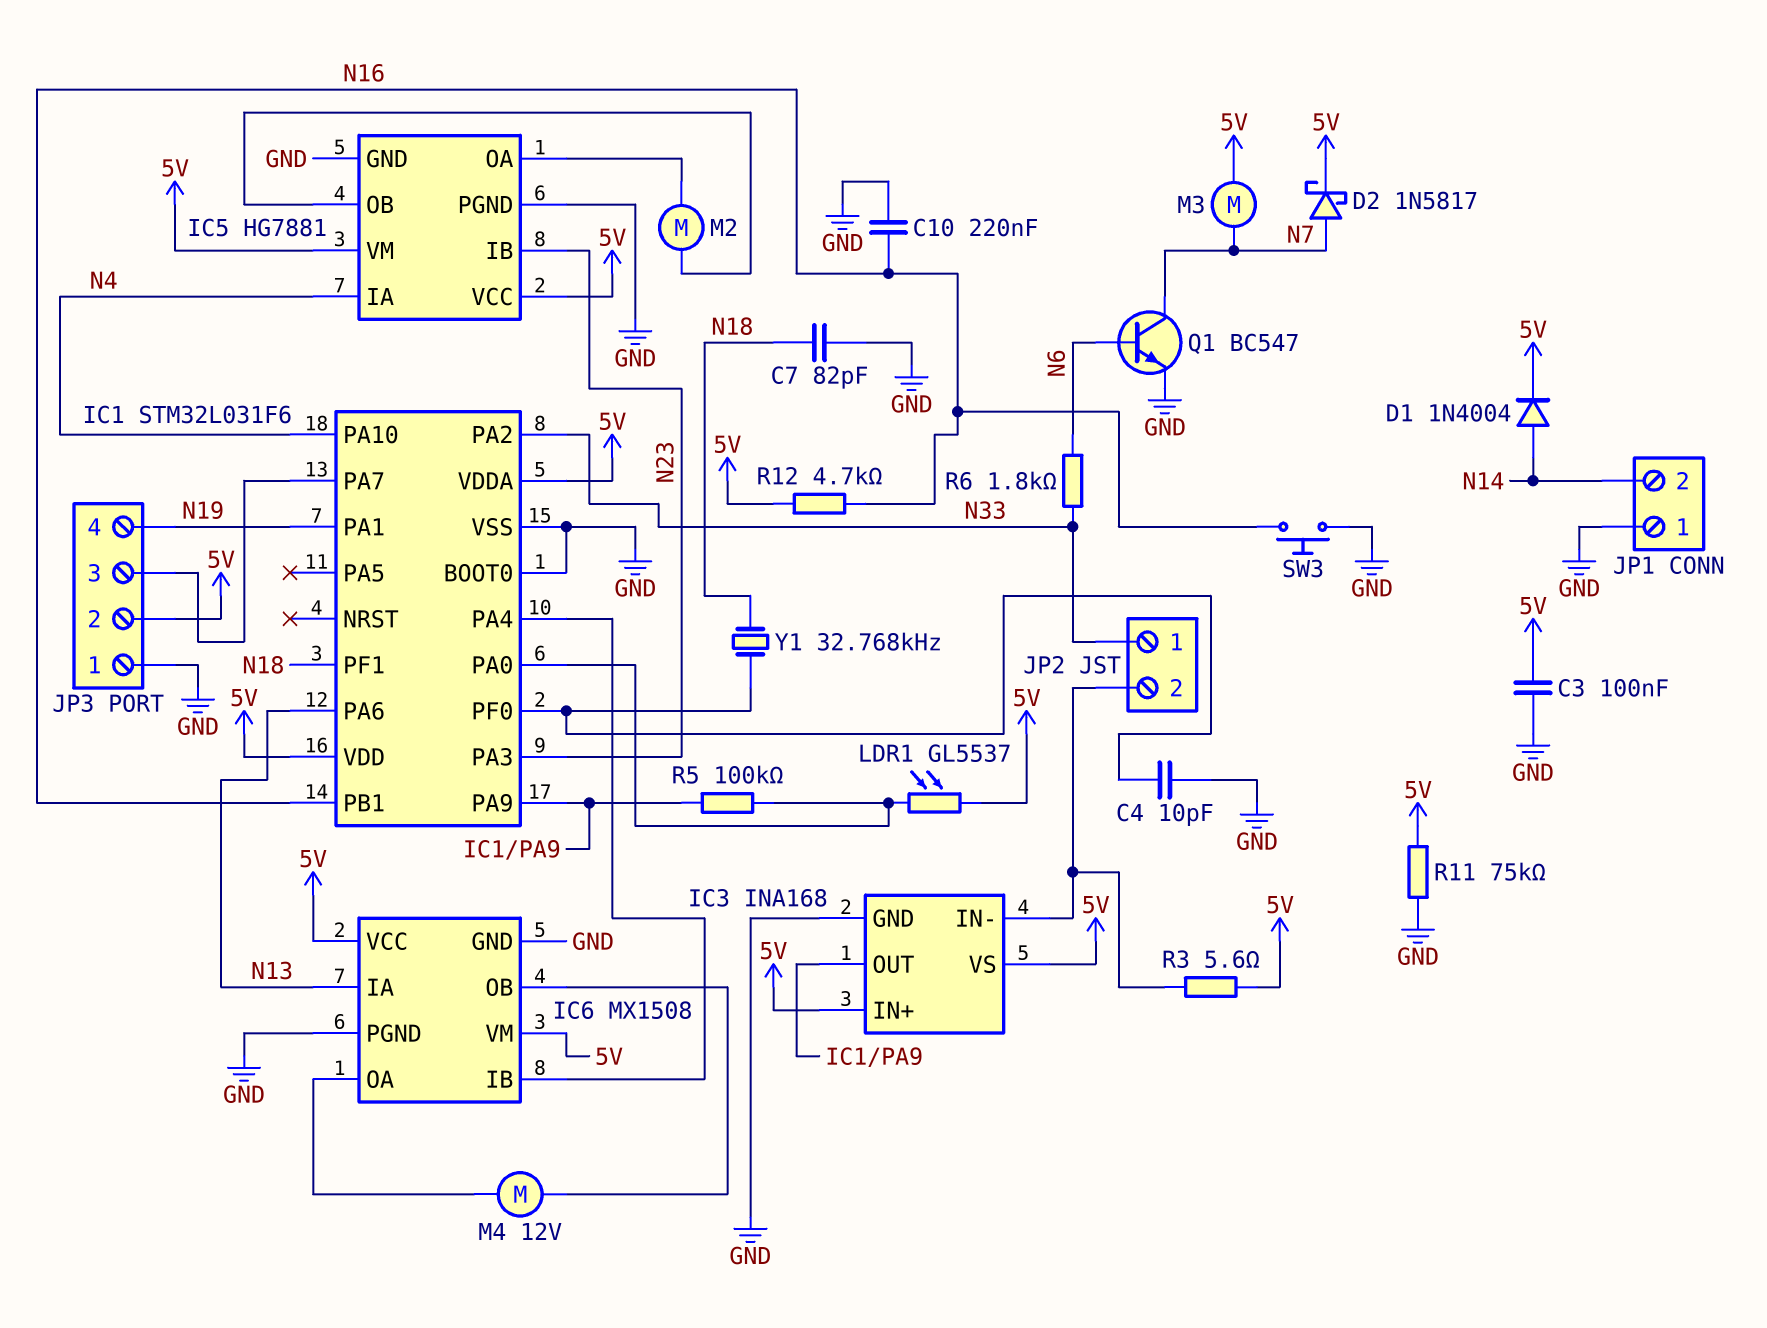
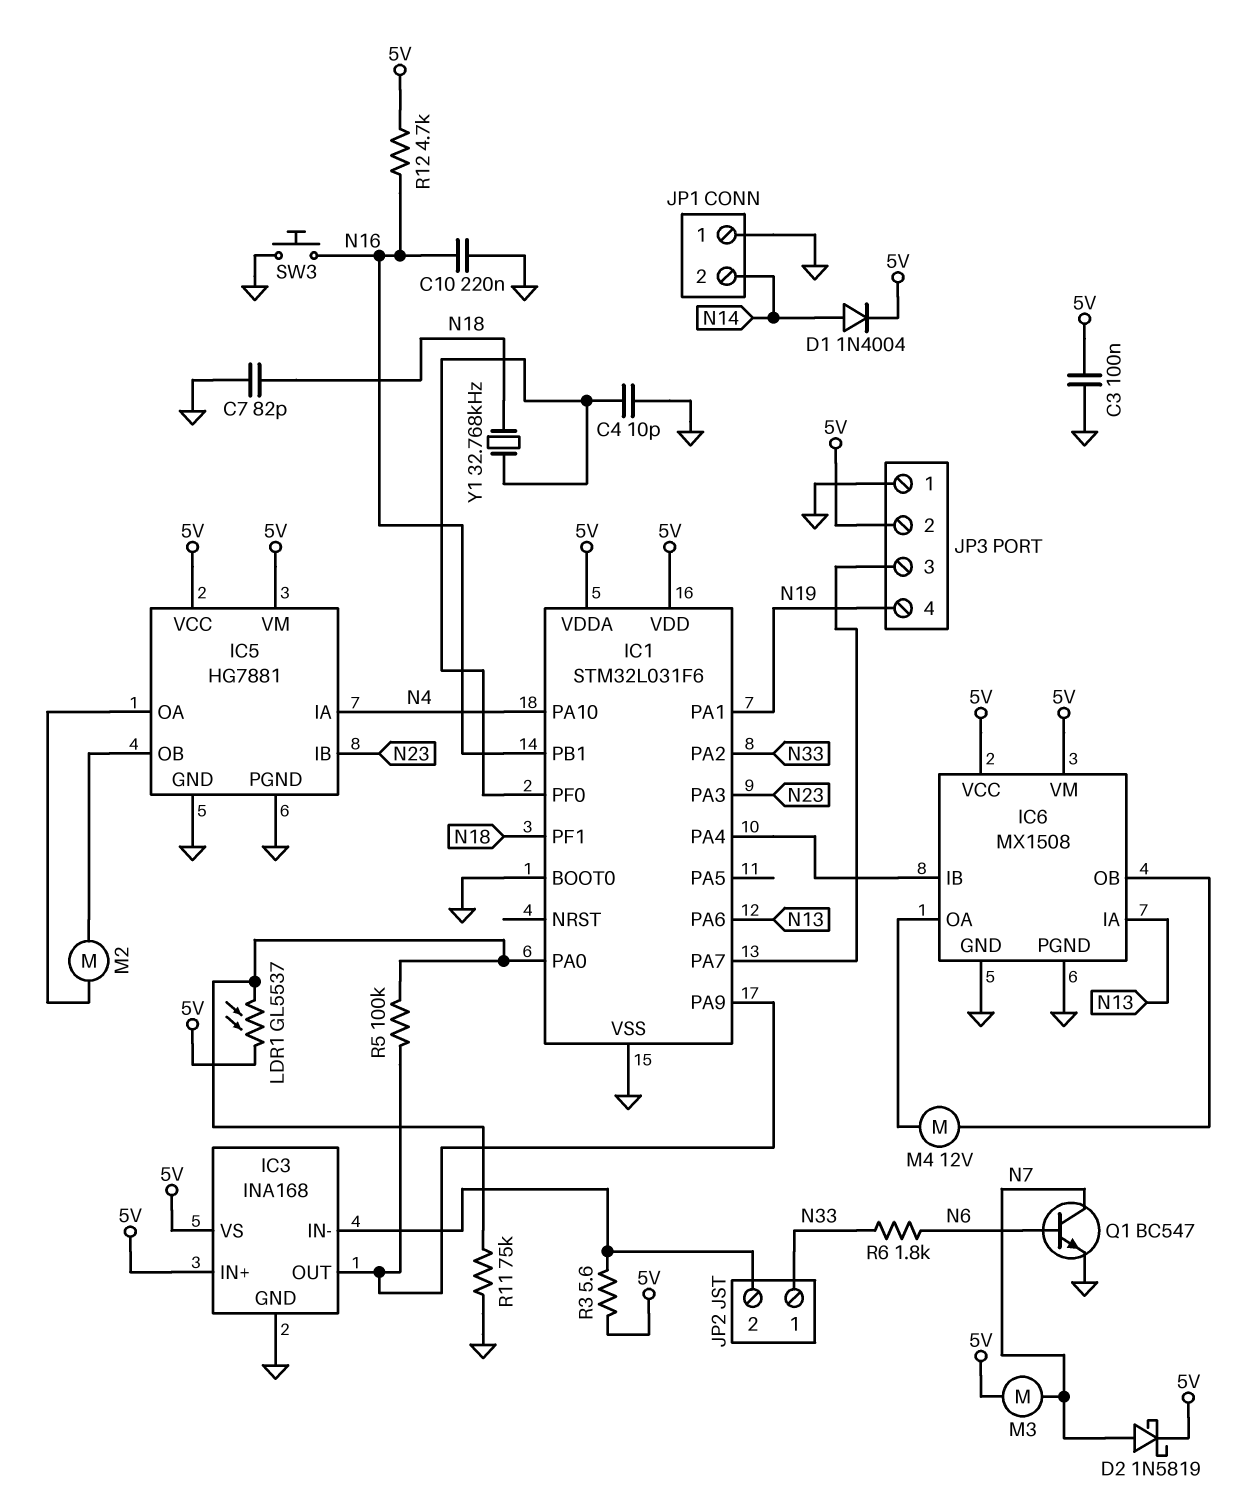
D2: schottky 1N5817 (A N7, K 5V) -> schottky 1N5819 (A N7, K 5V)
R11: 75k (5V, GND) -> 75k (GND, IC1/PA0)

